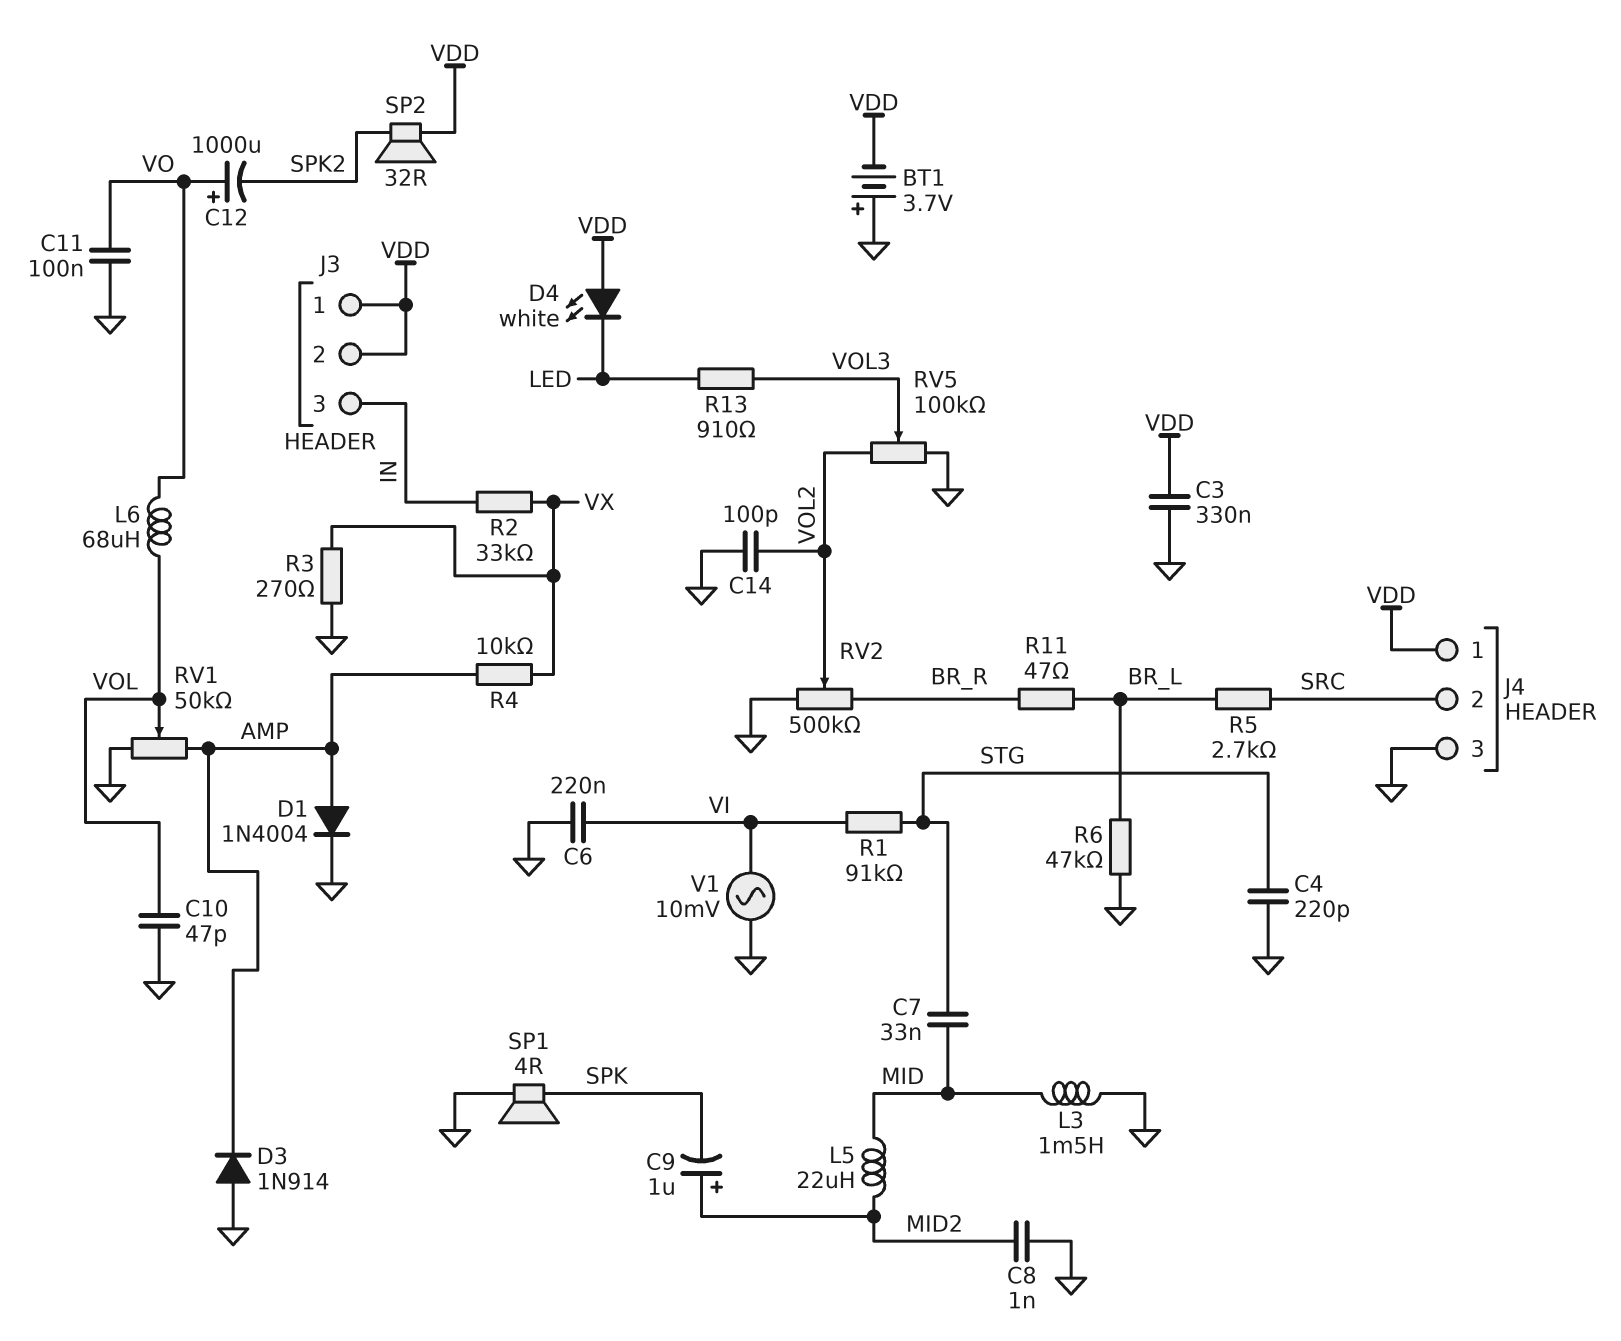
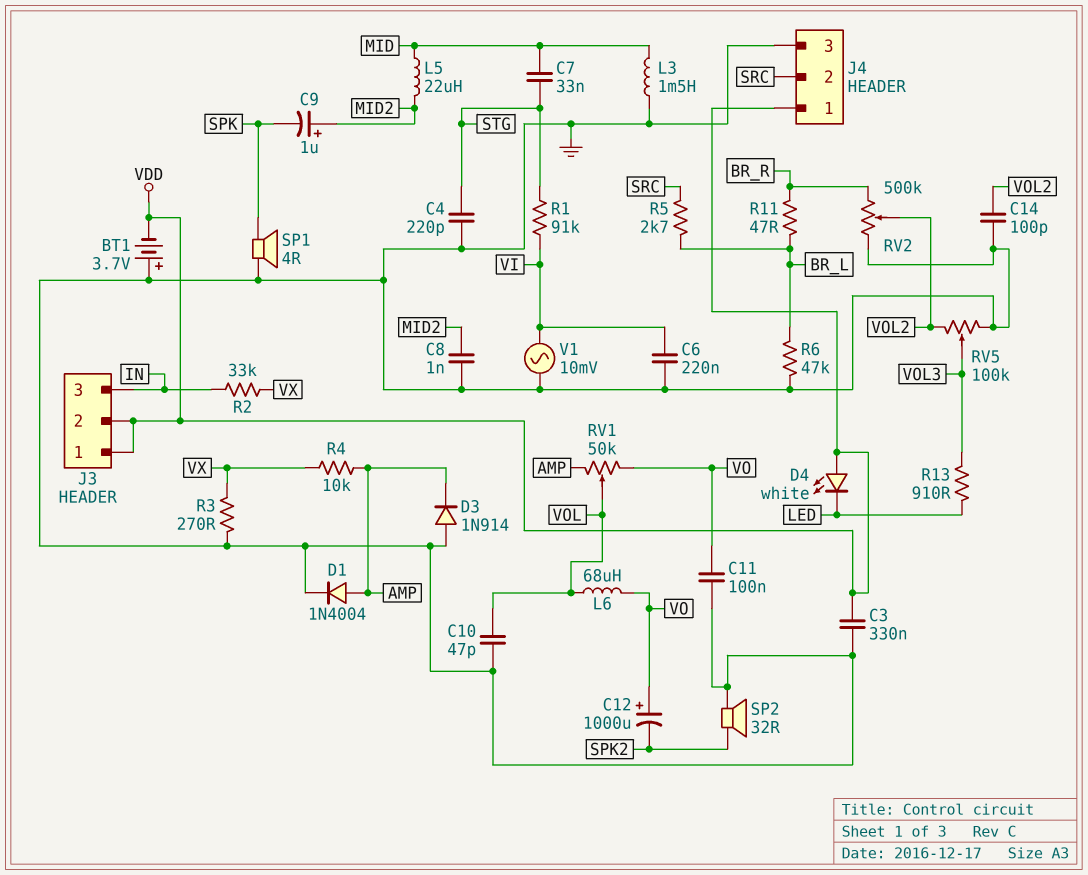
RV1: 50k (AMP, GND, wiper VOL) -> 50k (AMP, VO, wiper VOL)
SP2: speaker 32R (SPK2, VDD) -> speaker 32R (GND, SPK2)

